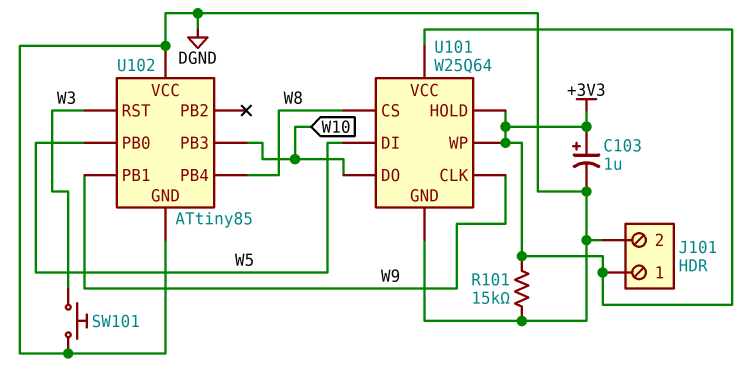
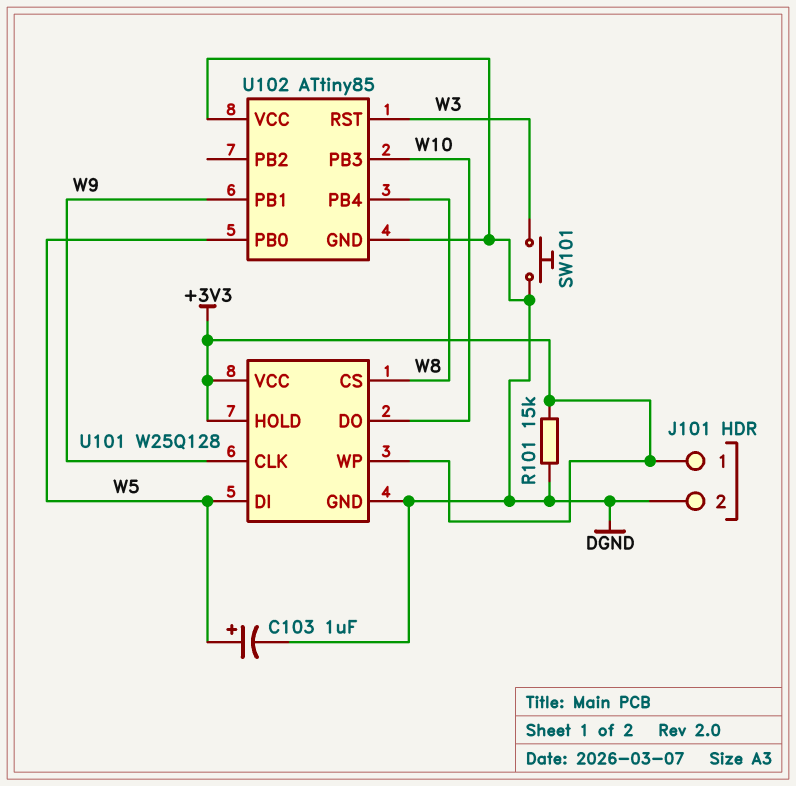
C103: 1uF (plus +3V3, minus DGND) -> 1uF (plus W5, minus DGND)
U101: W25Q64 -> W25Q128

